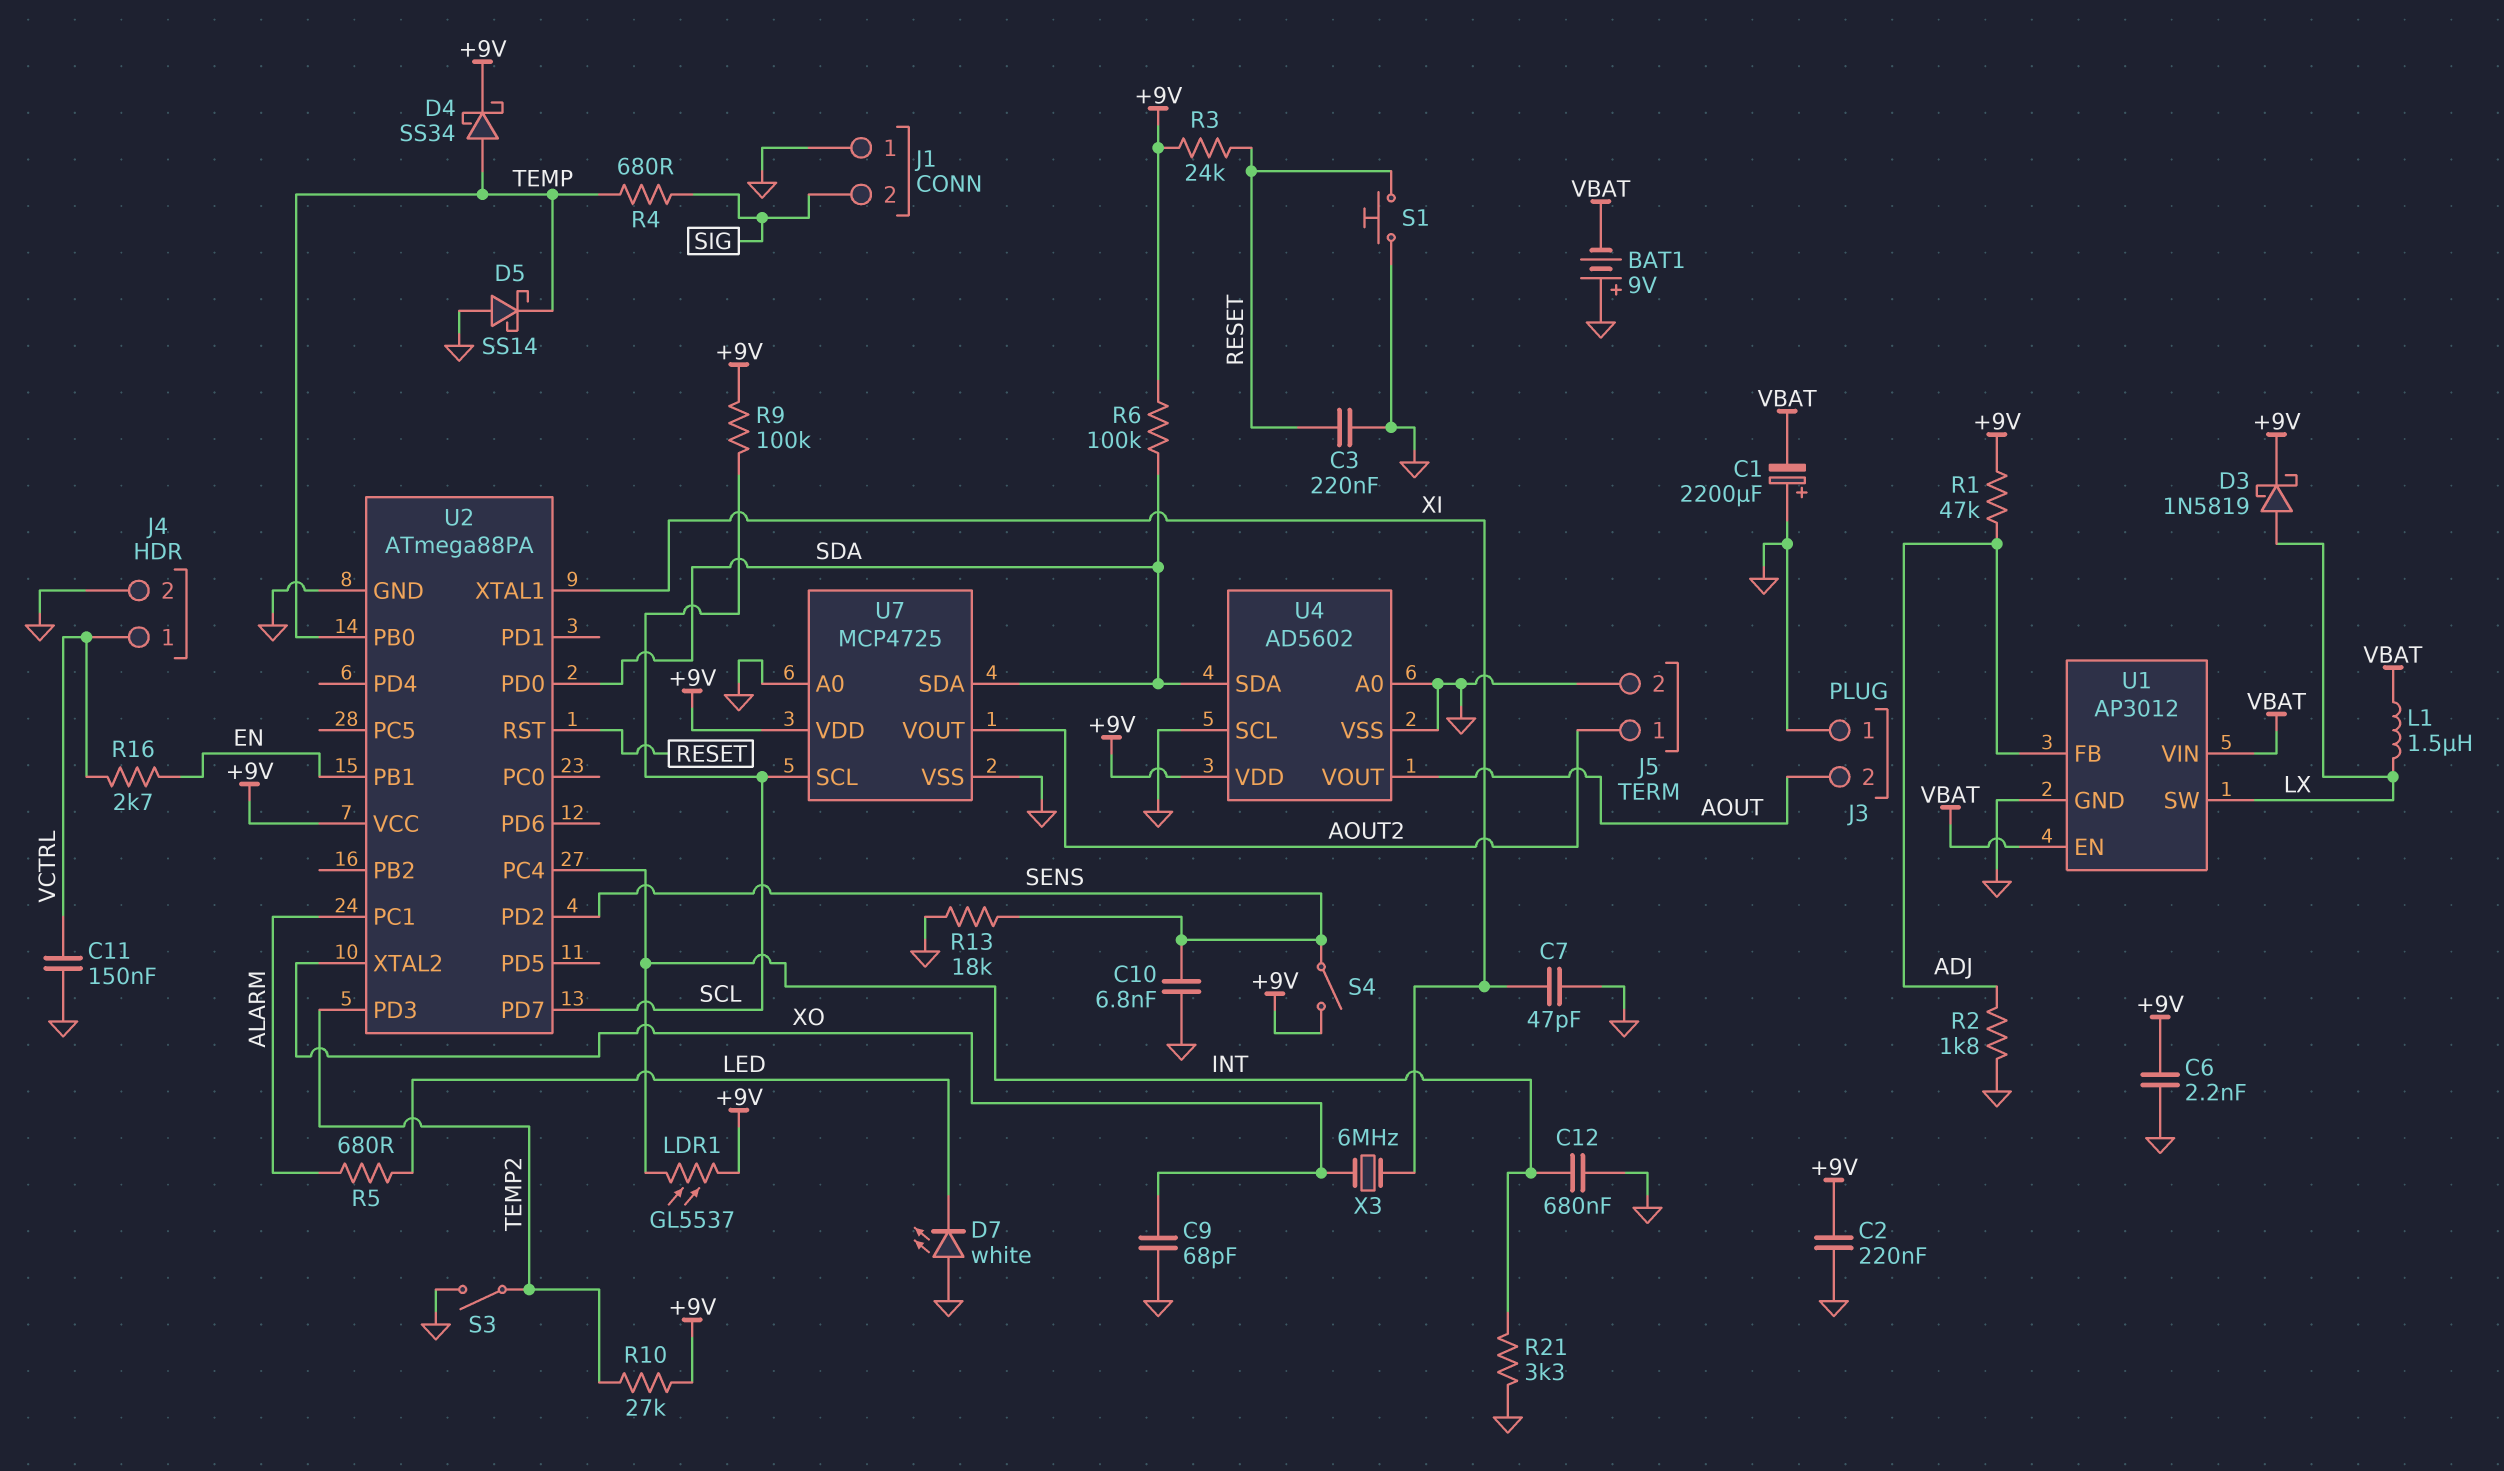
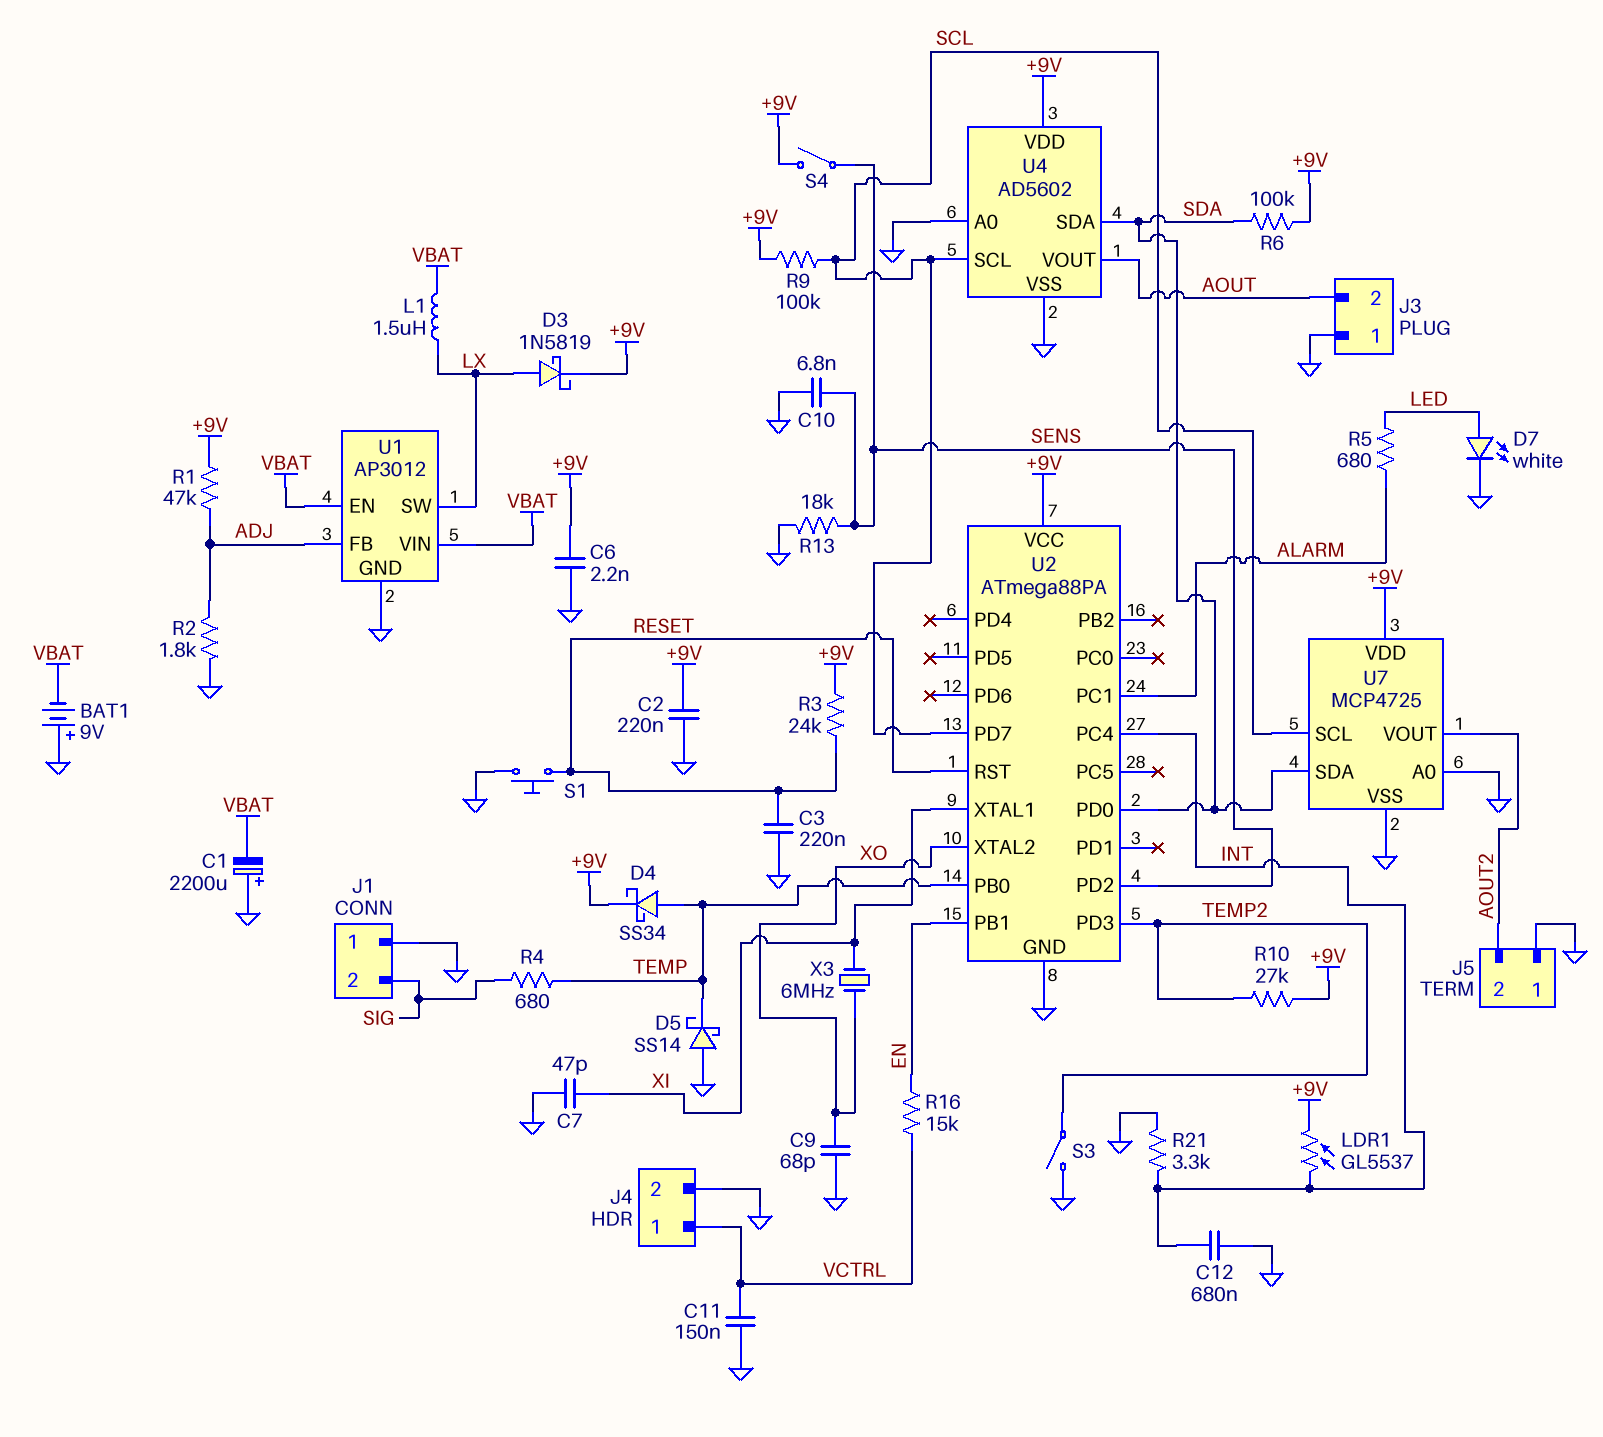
D7: LED white (A GND, K LED) -> LED white (A LED, K GND)
J5 pin 1: AOUT2 -> GND
J5 pin 2: GND -> AOUT2
R16: 2.7k (EN, VCTRL) -> 15k (EN, VCTRL)
U4 pin SCL: GND -> SCL

